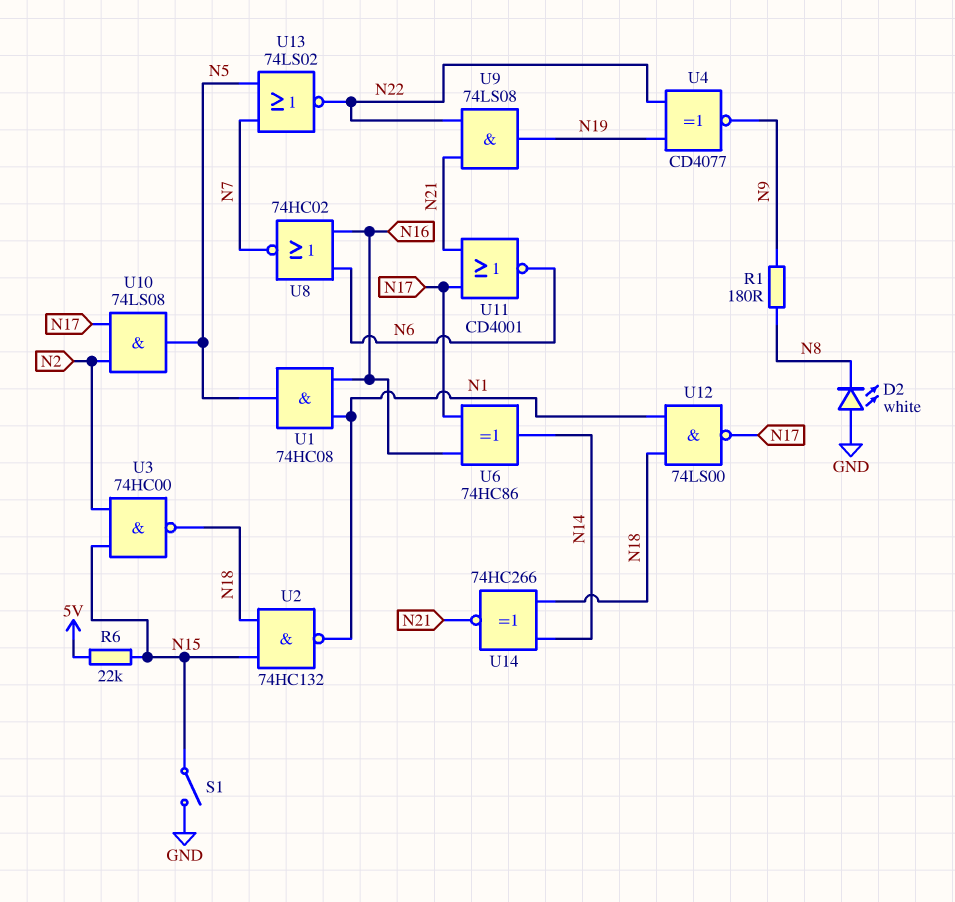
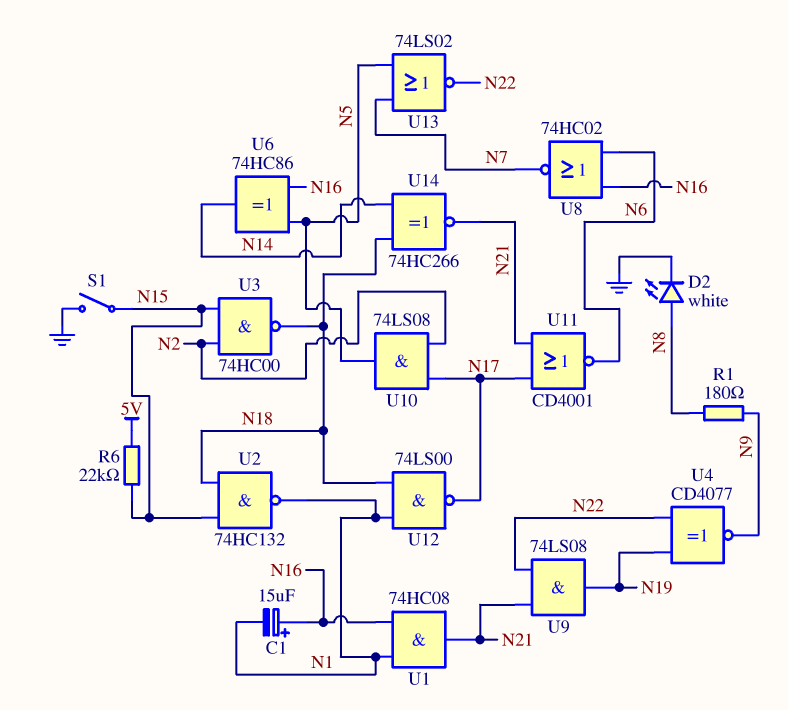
C1: none -> 15uF (plus N16, minus N1)
D2: LED white (A GND, K N8) -> LED white (A N8, K GND)
U1: AND 74HC08 (in N1, in N16, out N5) -> AND 74HC08 (in N1, in N16, out N21)
U6: XOR 74HC86 (in N16, in N17, out N14) -> XOR 74HC86 (in N5, in N16, out N14)

